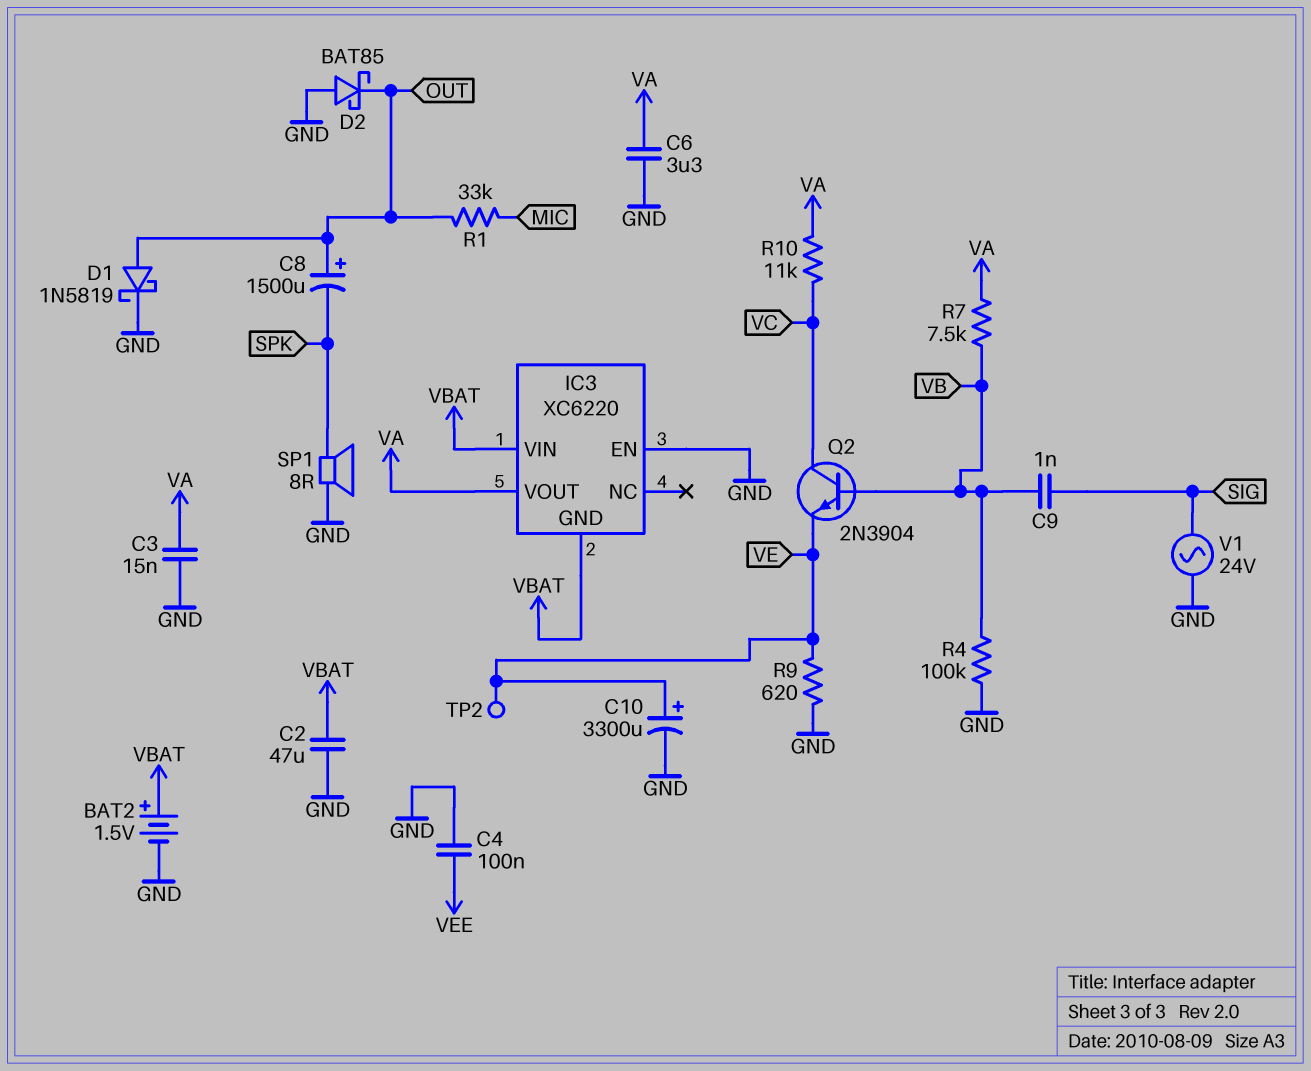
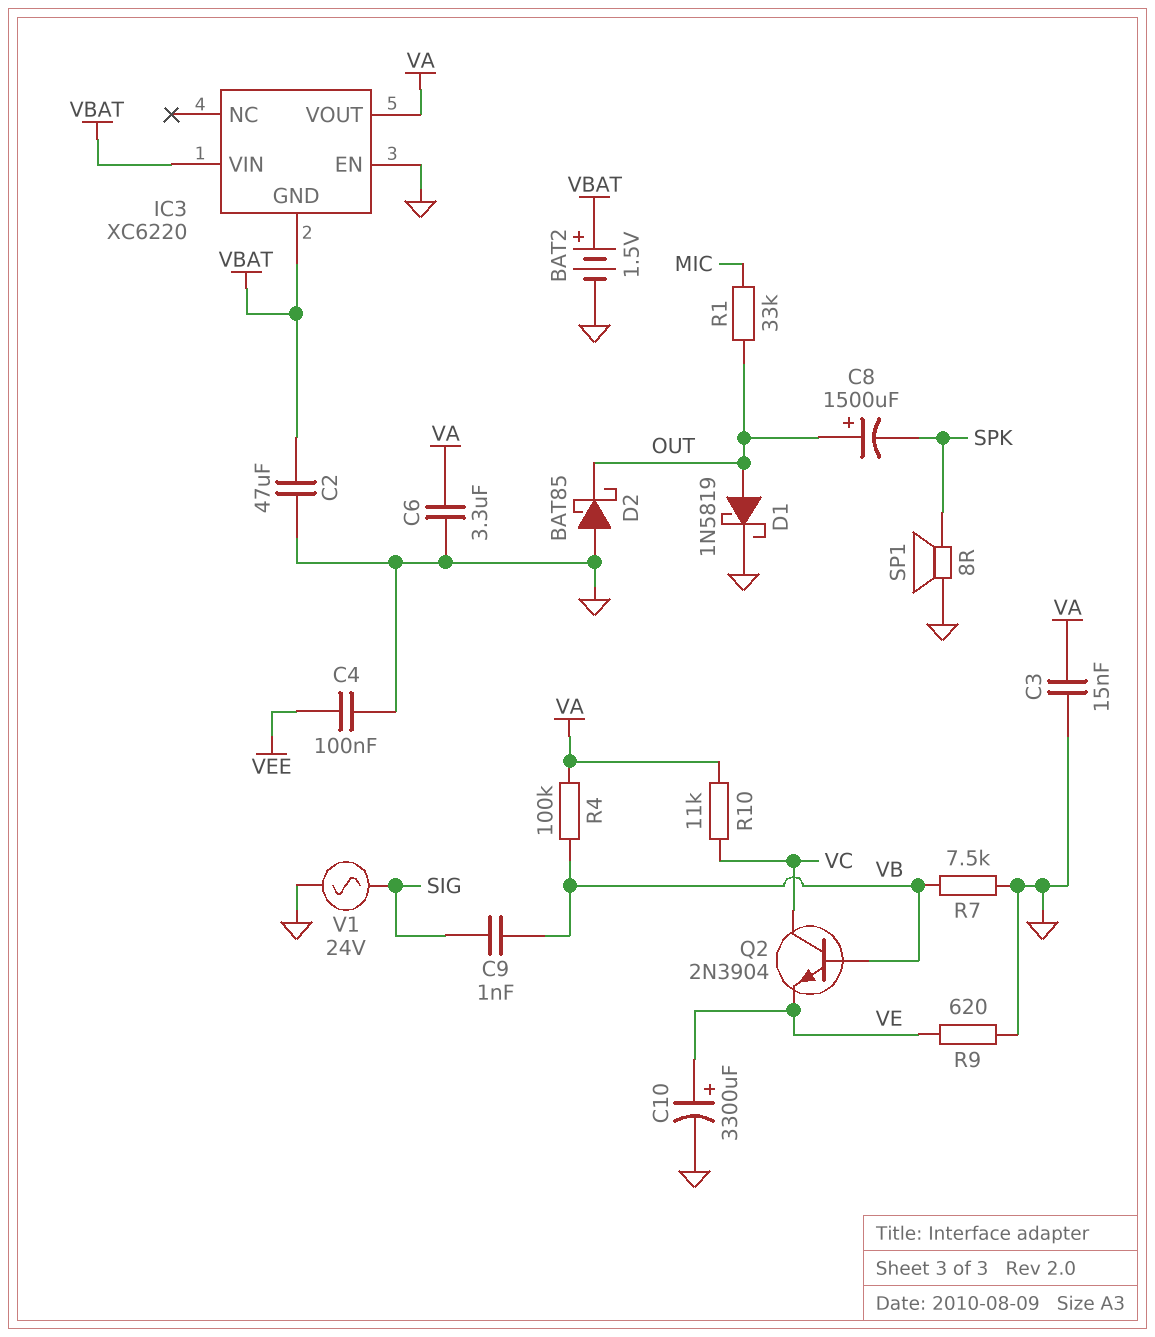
R4: 100k (GND, VB) -> 100k (VA, VB)
R7: 7.5k (VA, VB) -> 7.5k (GND, VB)
TP2: test point (VE) -> none

